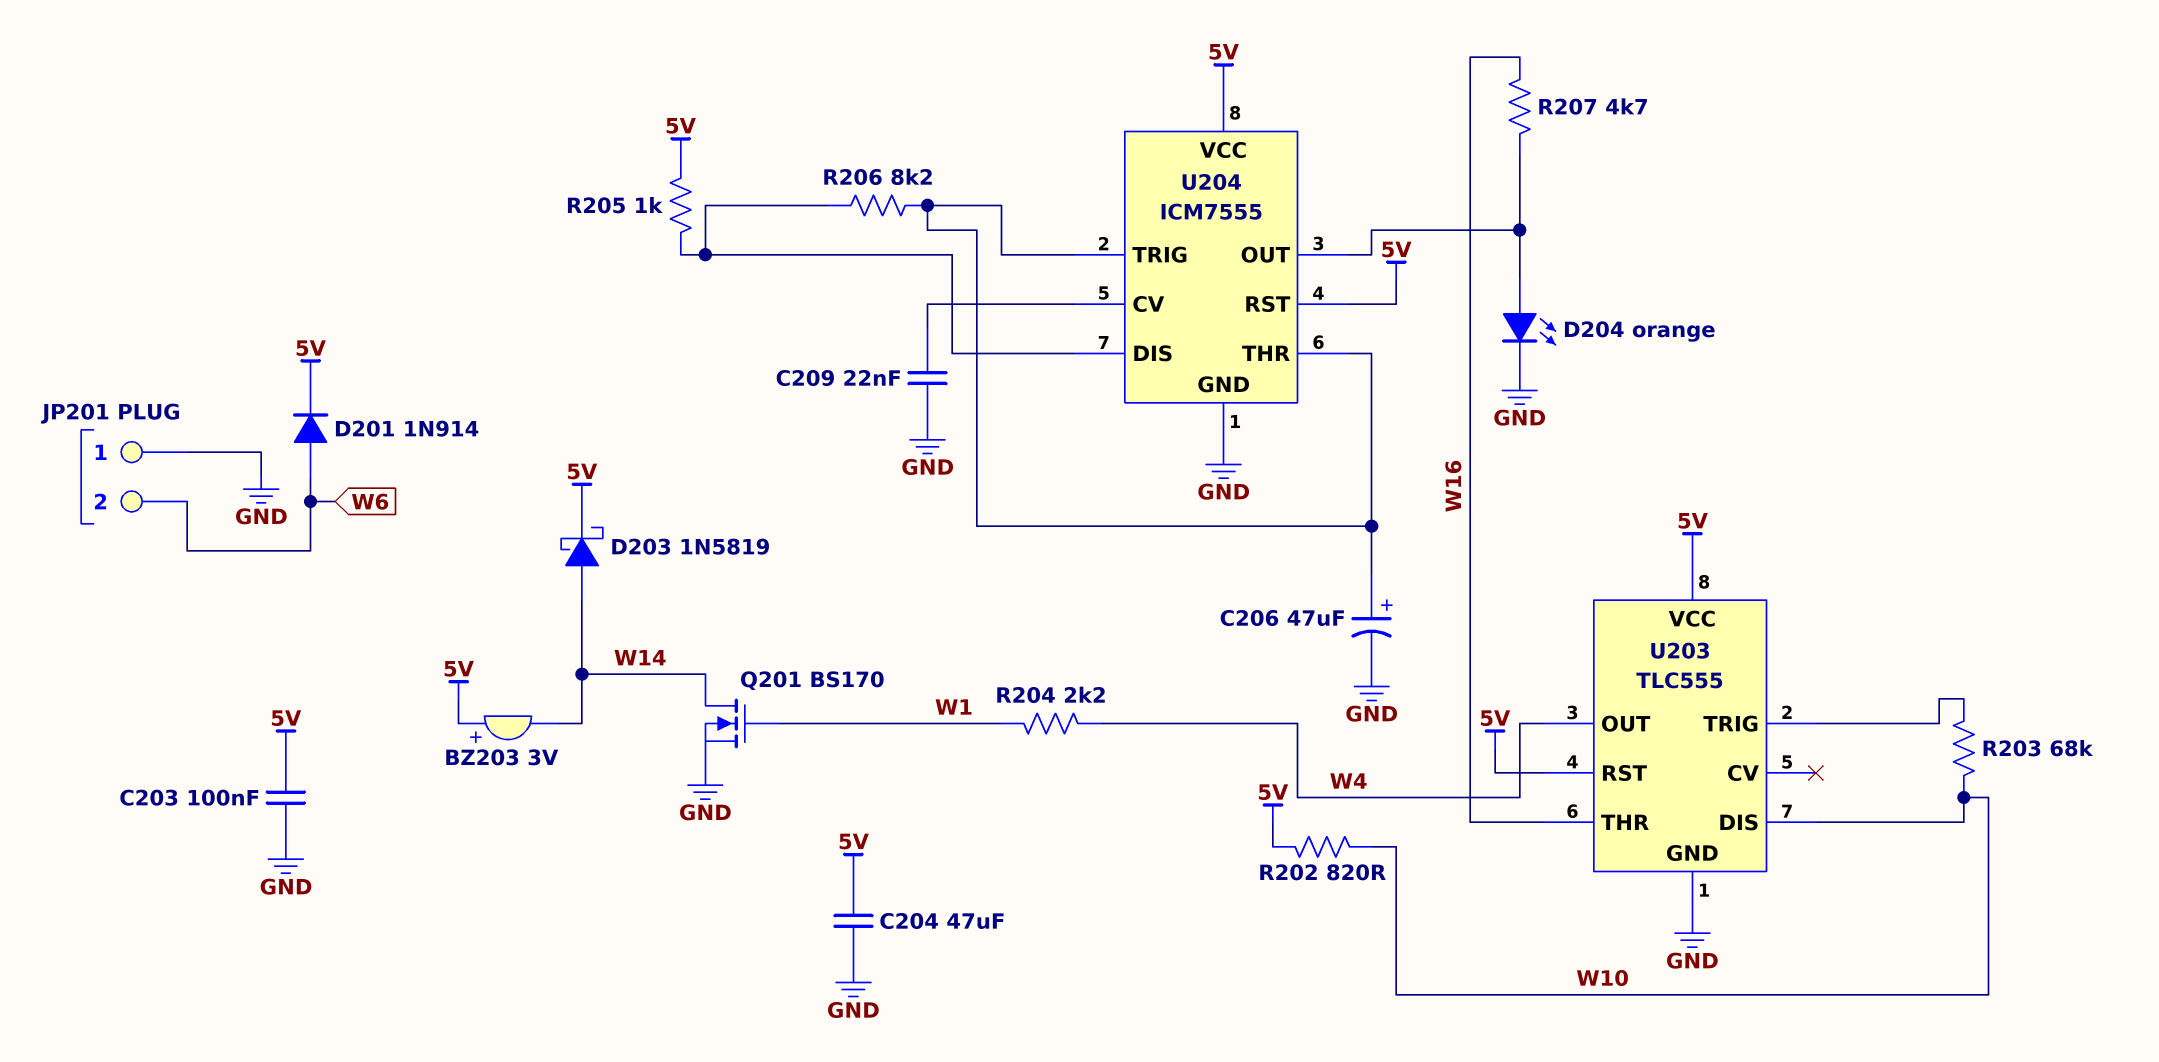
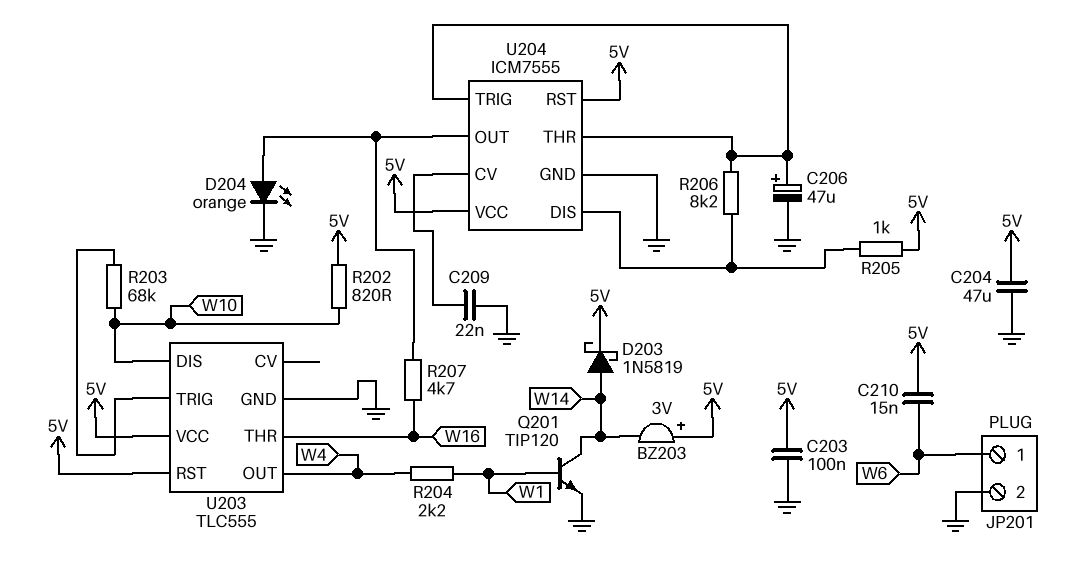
C210: none -> 15nF (5V, W6)
D201: diode 1N914 (A W6, K 5V) -> none
JP201 pin 1: GND -> W6
JP201 pin 2: W6 -> GND
Q201: NMOS BS170 (G W1, D W14, S GND) -> NPN TIP120 (B W1, C W14, E GND)

